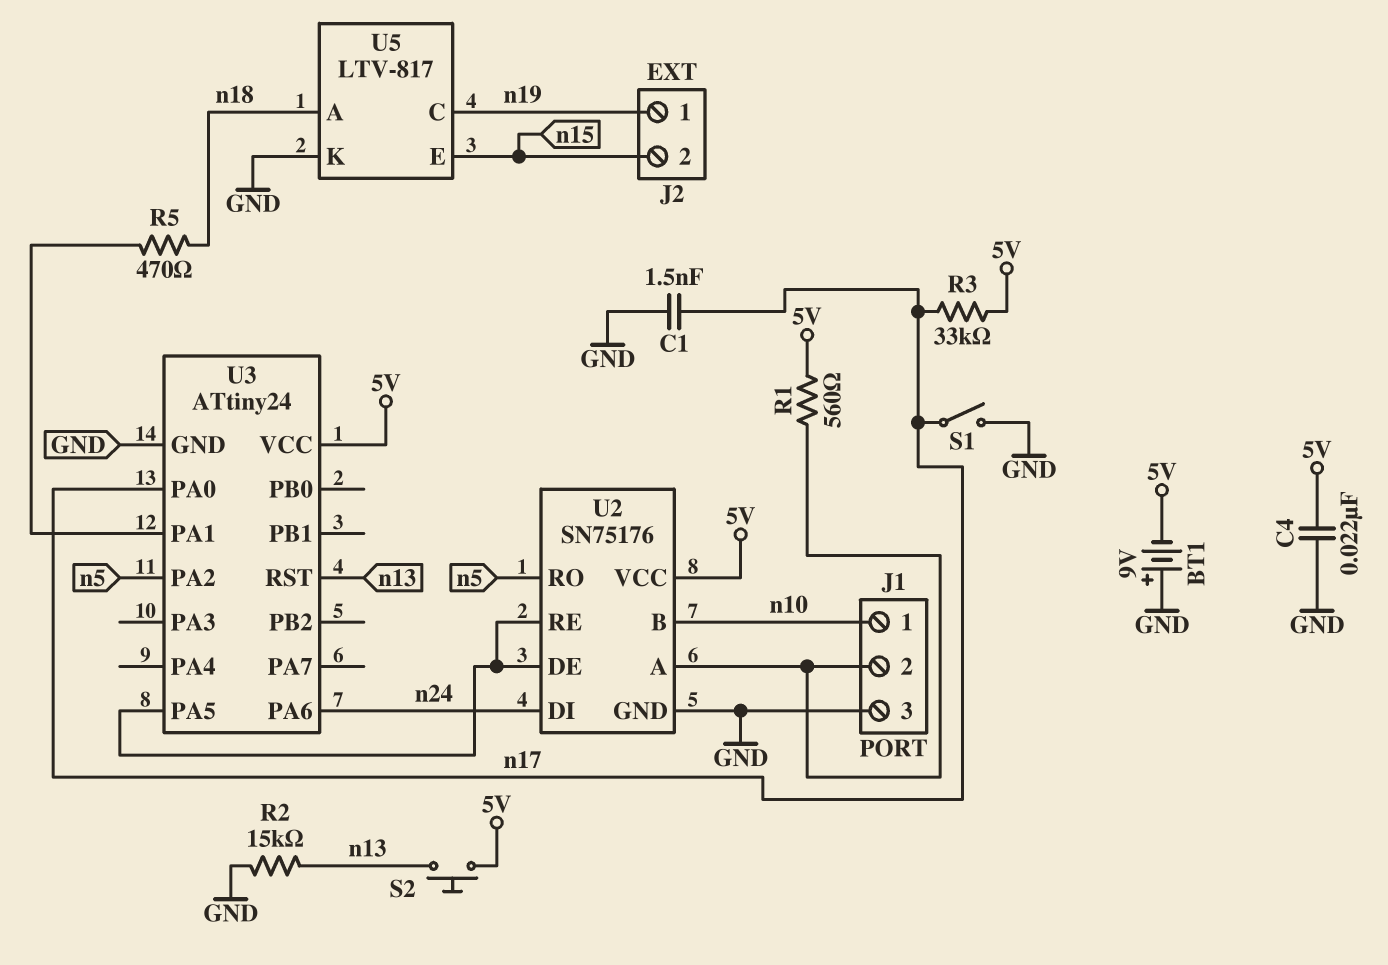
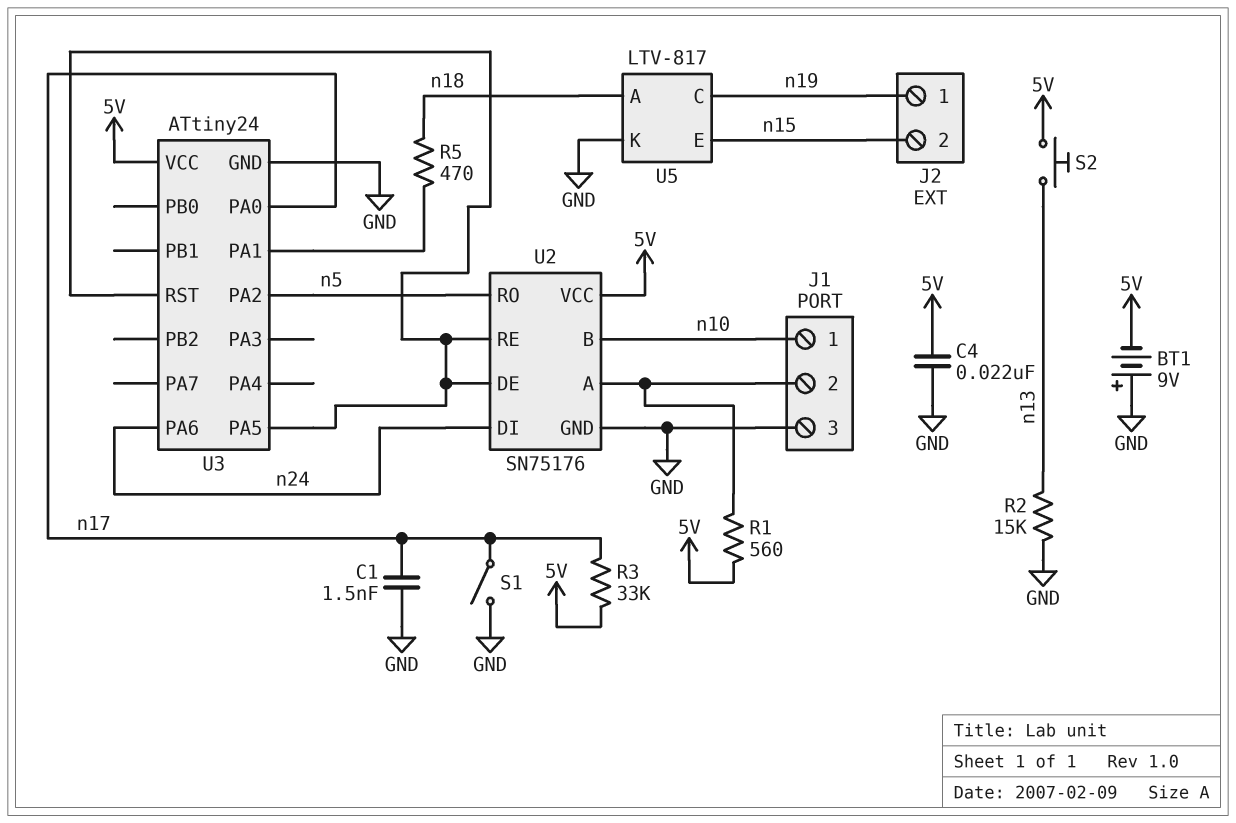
U3 pin RST: n13 -> U2/DE

